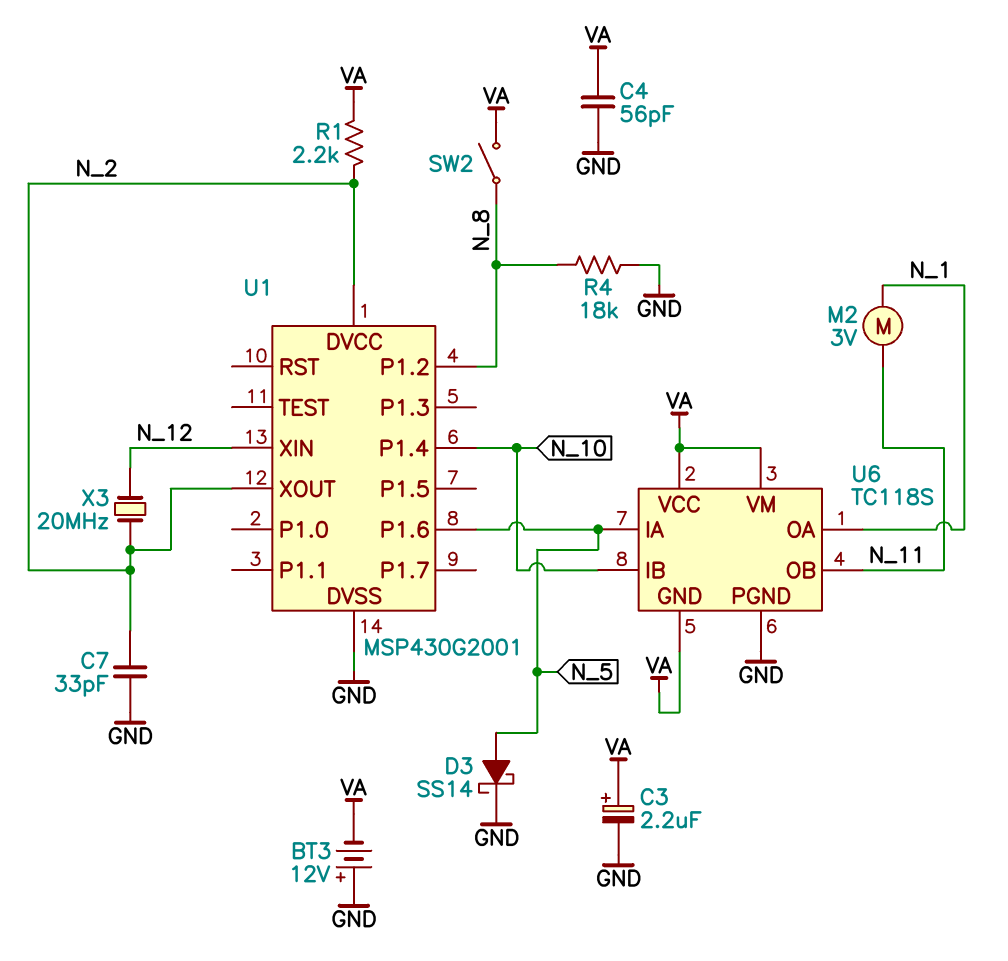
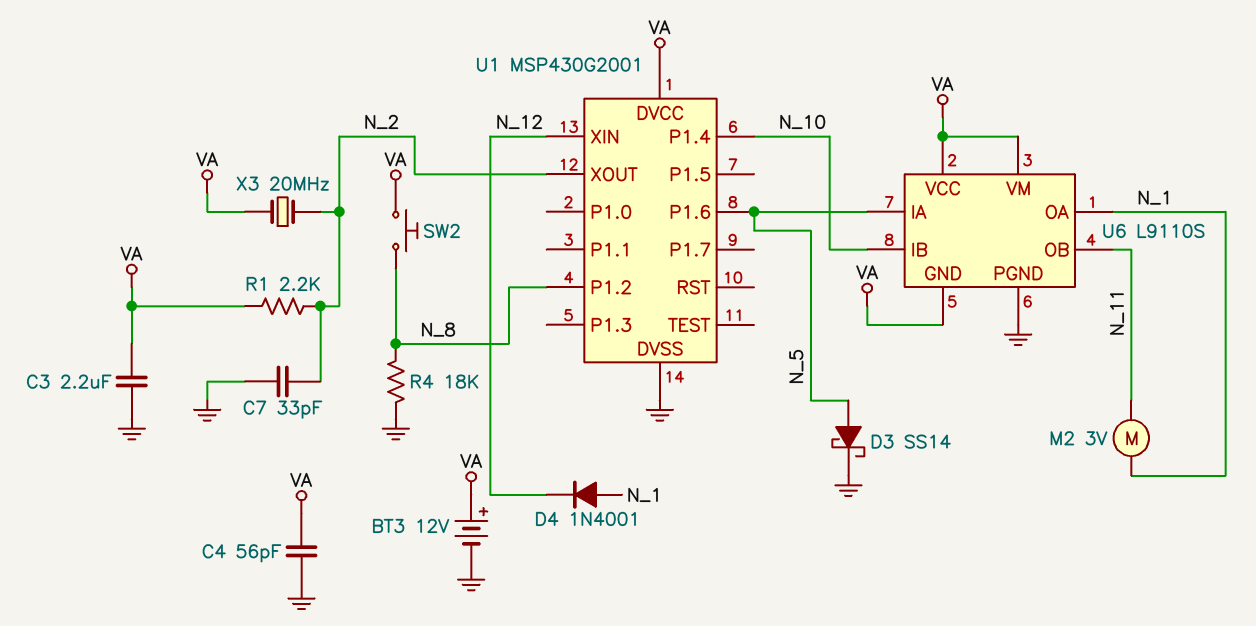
BT3: 12V (plus GND, minus VA) -> 12V (plus VA, minus GND)
C3: 2.2uF (plus VA, minus GND) -> 2.2uF (GND, VA)
D4: none -> diode 1N4001 (A N_1, K N_12)
SW2: switch (N_8, VA) -> button (N_8, VA)
U1 pin DVCC: N_2 -> VA
U6: TC118S -> L9110S
X3: 20MHz (N_2, N_12) -> 20MHz (N_2, VA)

